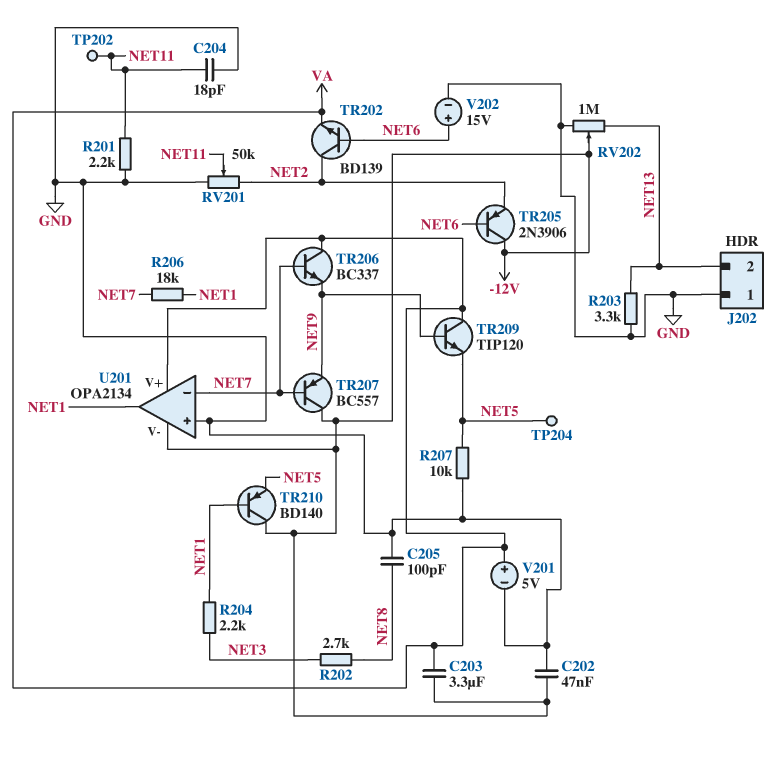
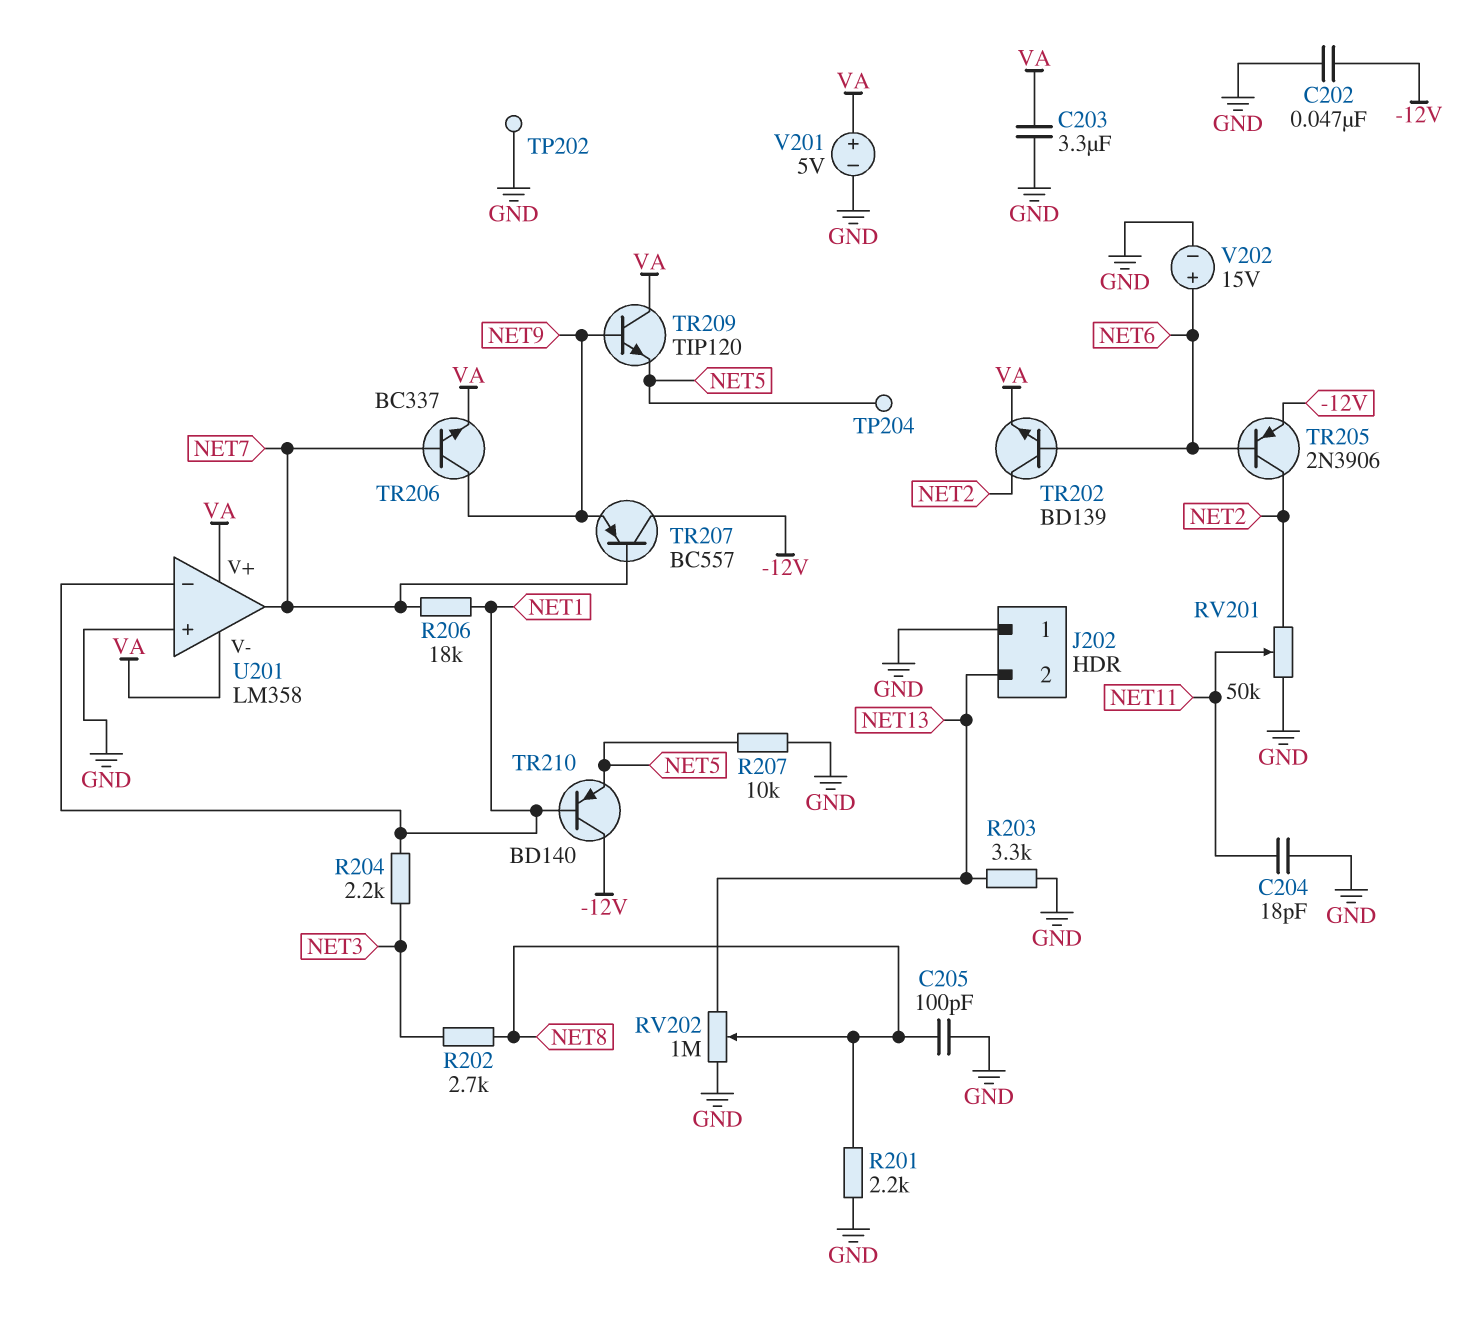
C203: 3.3uF (-12V, VA) -> 3.3uF (GND, VA)
R201: 2.2k (GND, NET11) -> 2.2k (GND, NET8)
RV202: 1M (GND, NET13, wiper -12V) -> 1M (GND, NET13, wiper NET8)
TP202: test point (NET11) -> test point (GND)
TR205: PNP 2N3906 (B NET6, C -12V, E NET2) -> PNP 2N3906 (B NET6, C NET2, E -12V)
TR206: NPN BC337 (B NET7, C VA, E NET9) -> NPN BC337 (B NET7, C NET9, E VA)
U201: OPA2134 -> LM358
U201 pin V-: -12V -> VA
U201 pin in-: NET7 -> NET1
U201 pin out: NET1 -> NET7

